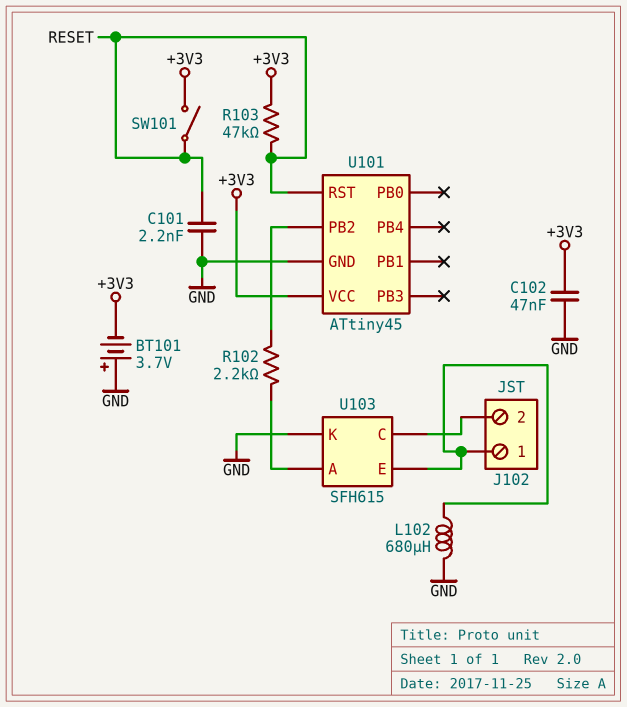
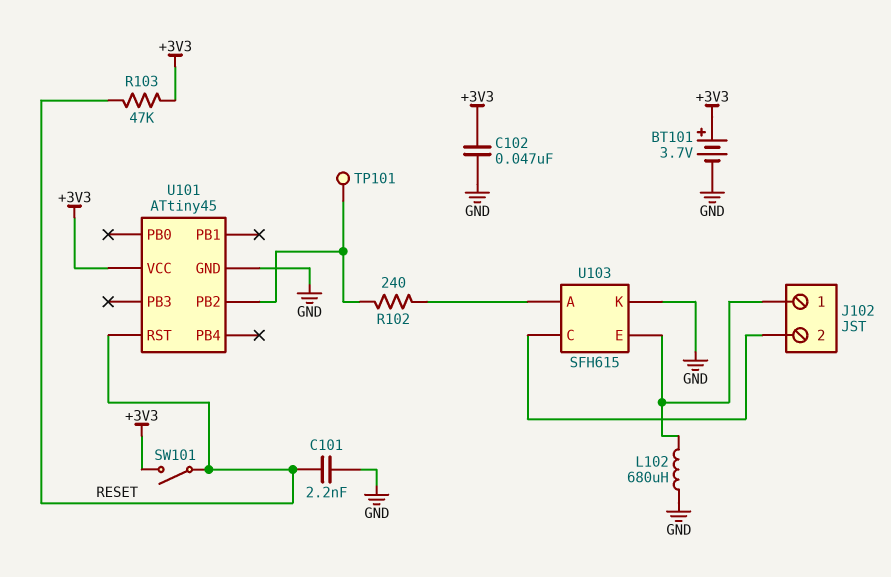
BT101: 3.7V (plus GND, minus +3V3) -> 3.7V (plus +3V3, minus GND)
R102: 2.2k (U101/PB2, U103/A) -> 240 (U101/PB2, U103/A)
TP101: none -> test point (U101/PB2)

